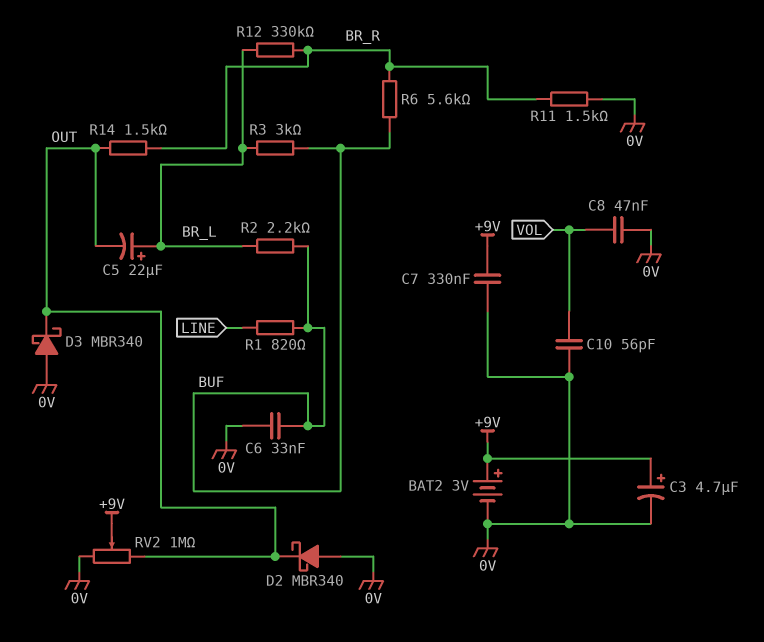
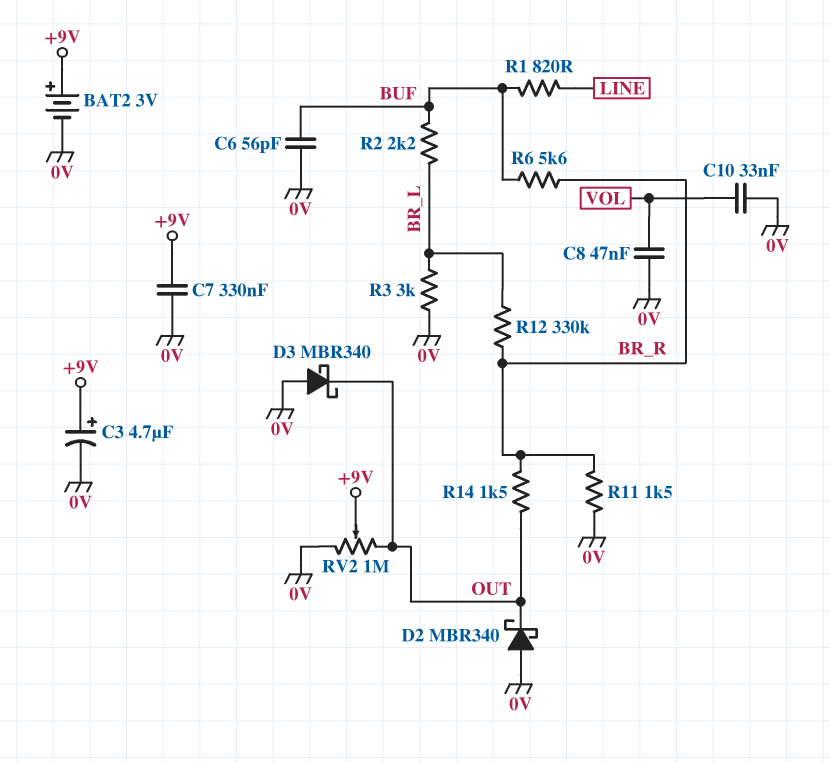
C5: 22uF (plus BR_L, minus OUT) -> none
C6: 33nF (0V, BUF) -> 56pF (0V, BUF)
C10: 56pF (0V, VOL) -> 33nF (0V, VOL)
R3: 3k (BR_L, BUF) -> 3k (0V, BR_L)

